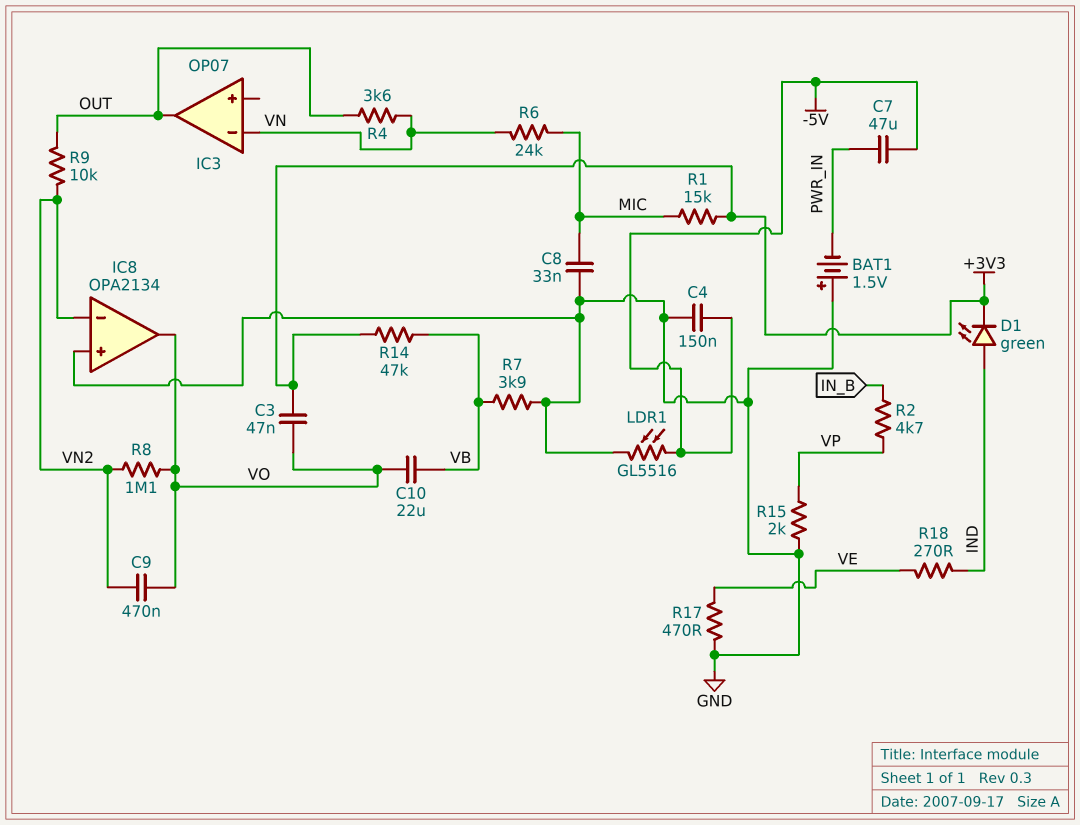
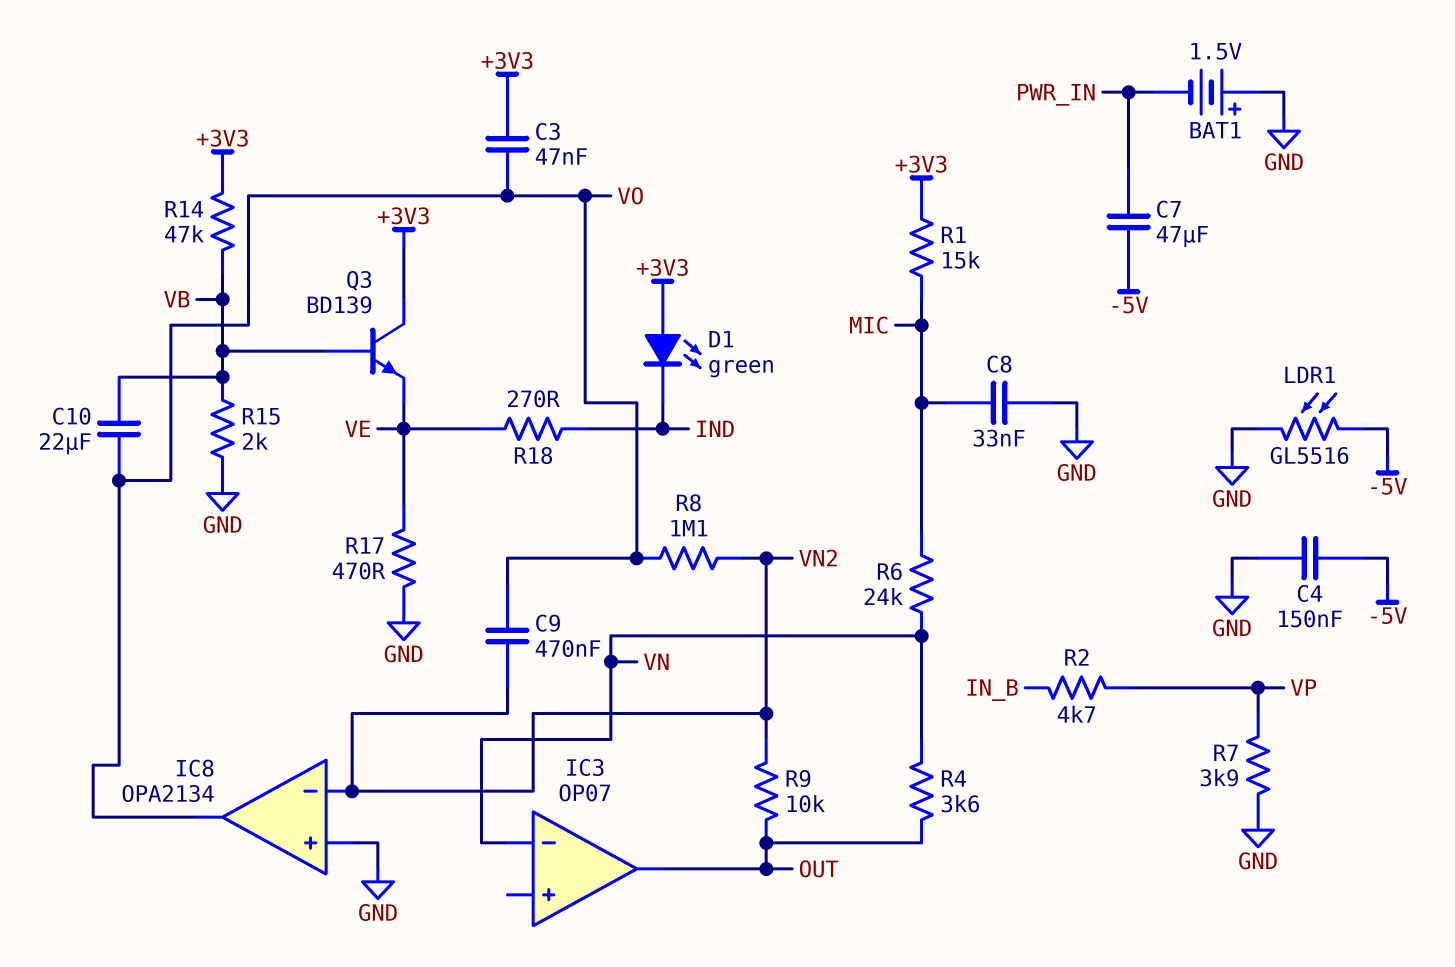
D1: LED green (A IND, K +3V3) -> LED green (A +3V3, K IND)
Q3: none -> NPN BD139 (B VB, C +3V3, E VE)
R7: 3.9k (GND, VB) -> 3.9k (GND, VP)
R15: 2k (GND, VP) -> 2k (GND, VB)

